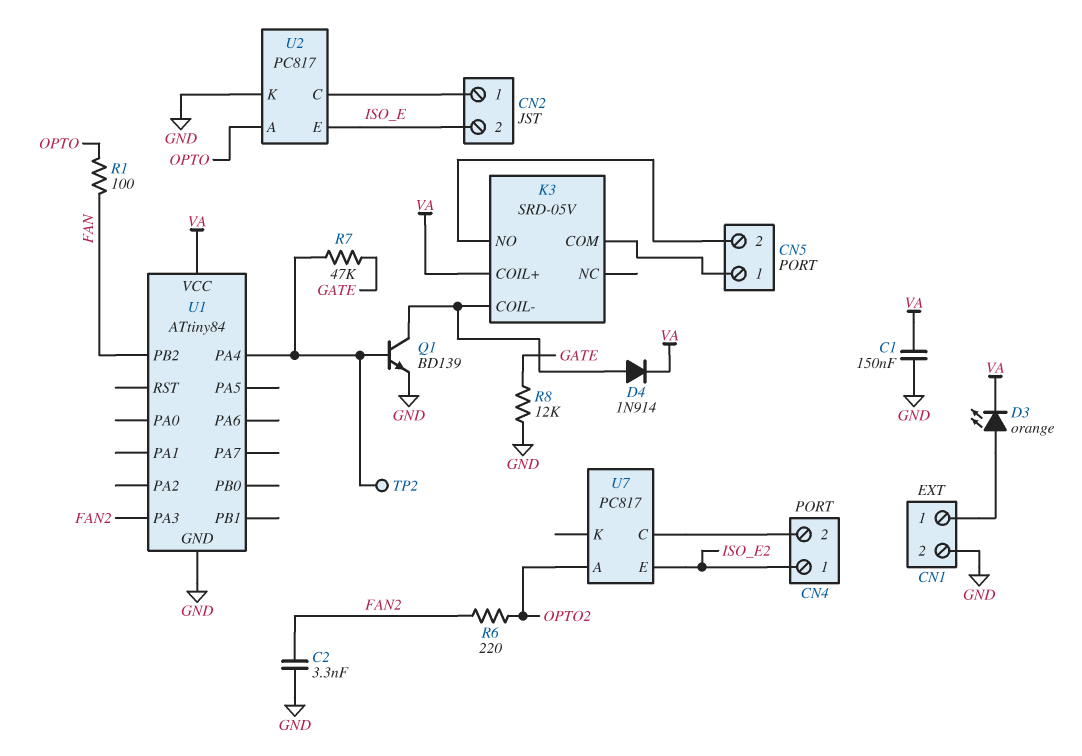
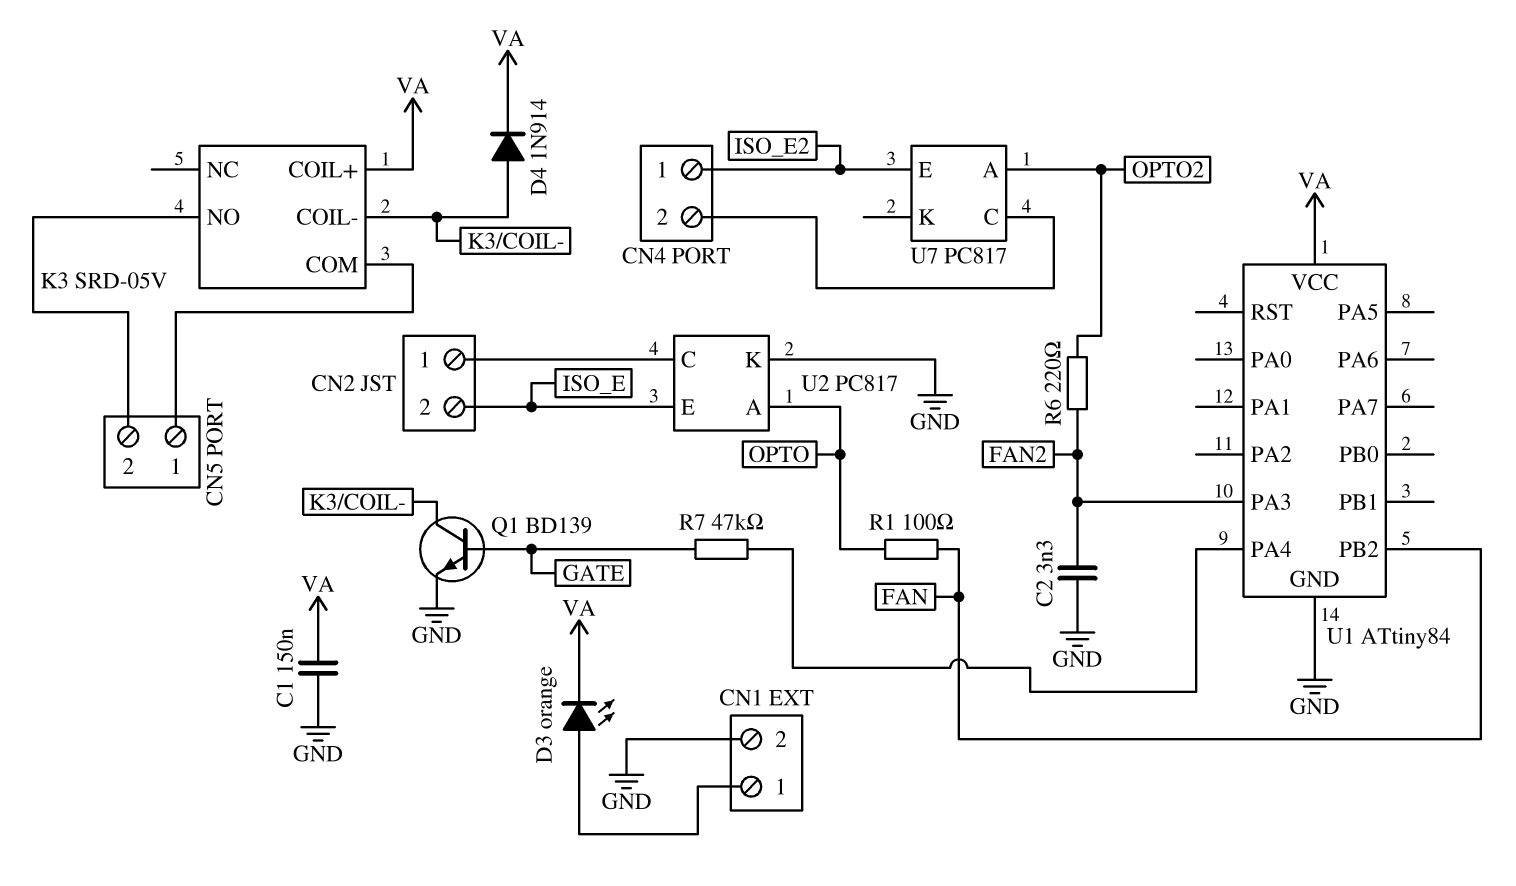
Q1: NPN BD139 (B U1/PA4, C K3/COIL-, E GND) -> NPN BD139 (B GATE, C K3/COIL-, E GND)
R8: 12k (GATE, GND) -> none
TP2: test point (U1/PA4) -> none

